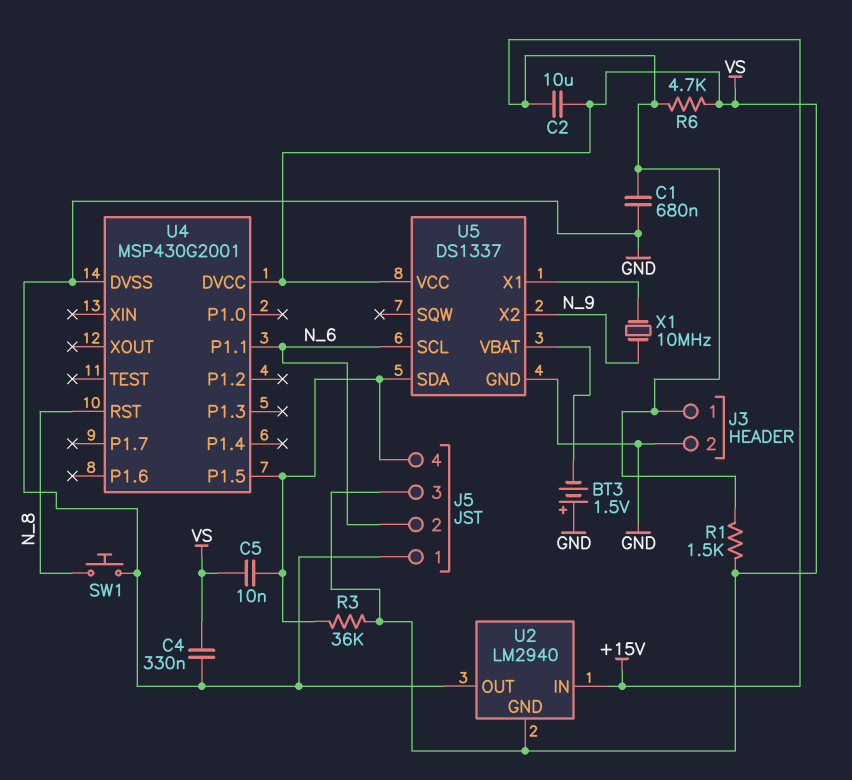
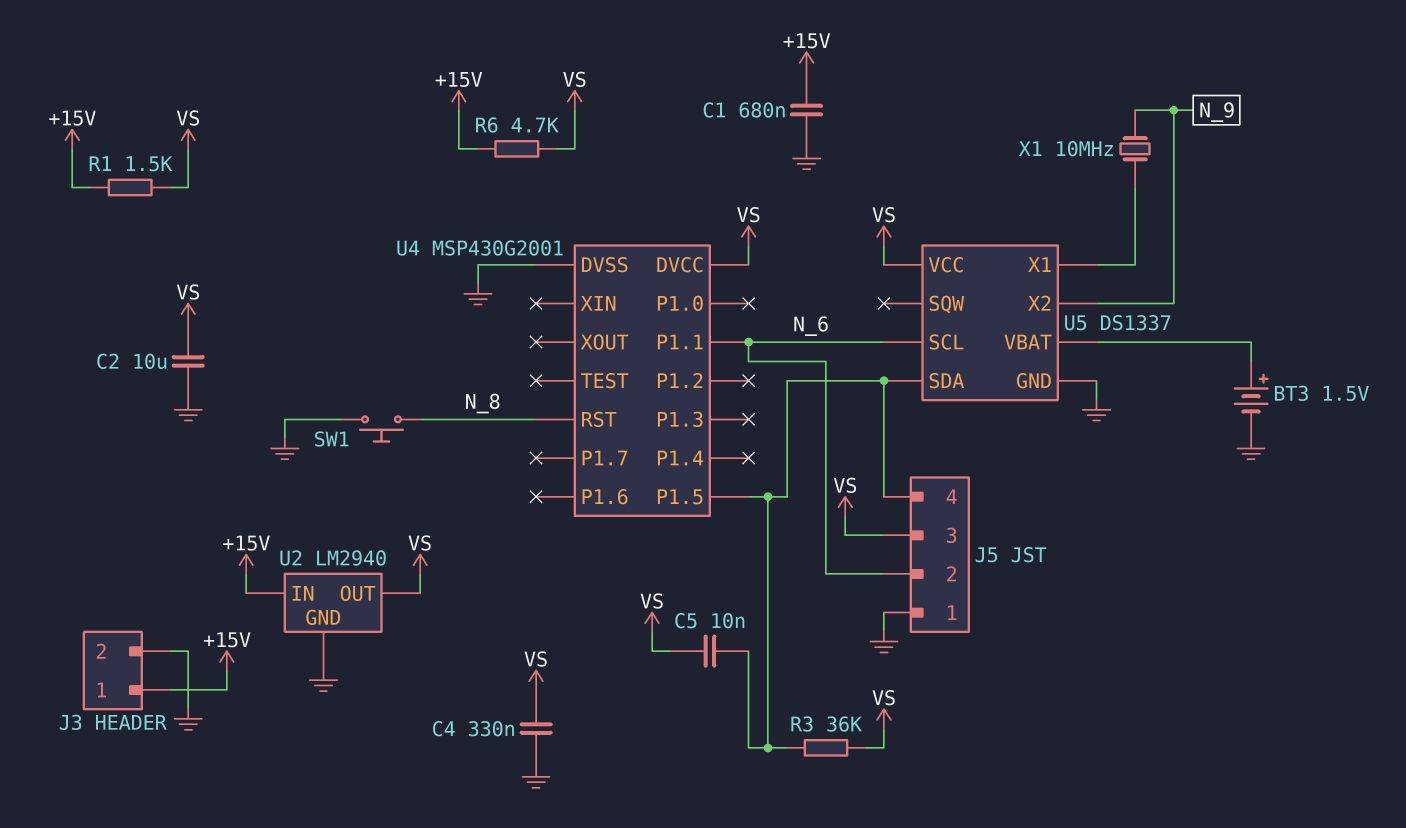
BT3: 1.5V (plus GND, minus U5/VBAT) -> 1.5V (plus U5/VBAT, minus GND)
C2: 10uF (+15V, VS) -> 10uF (GND, VS)
U2 pin GND: VS -> GND
U2 pin OUT: GND -> VS

